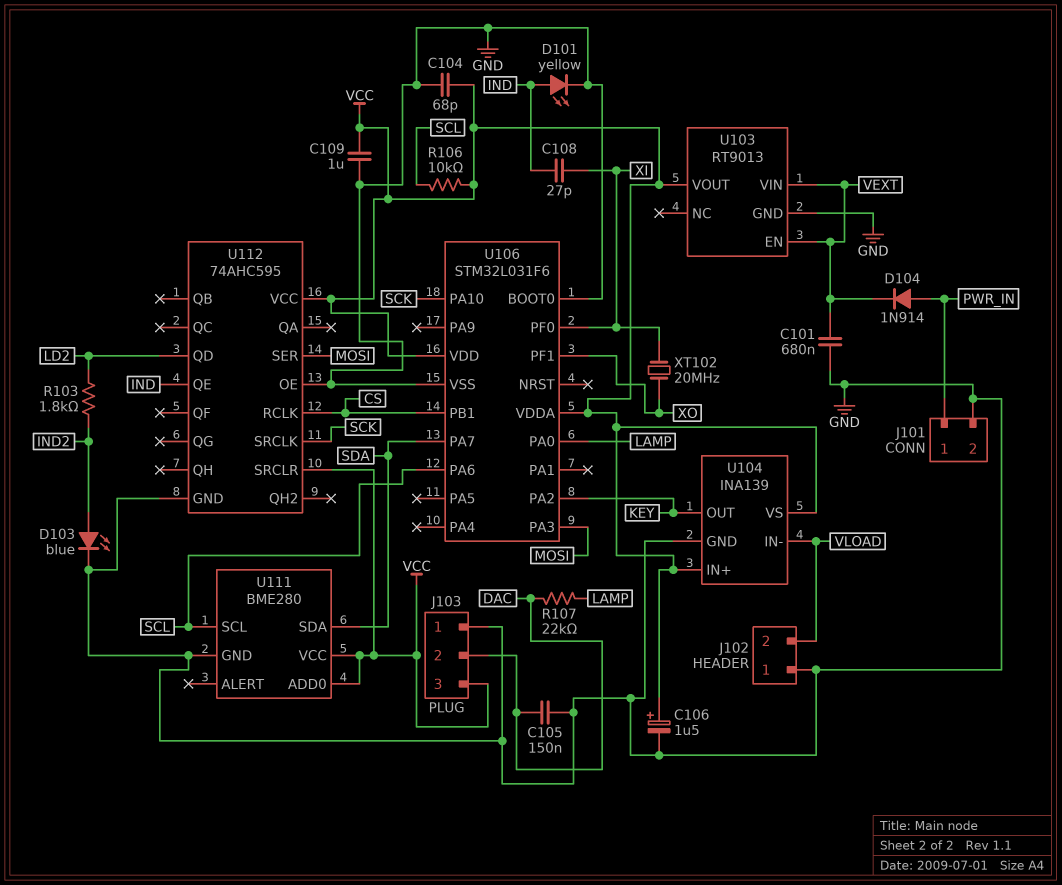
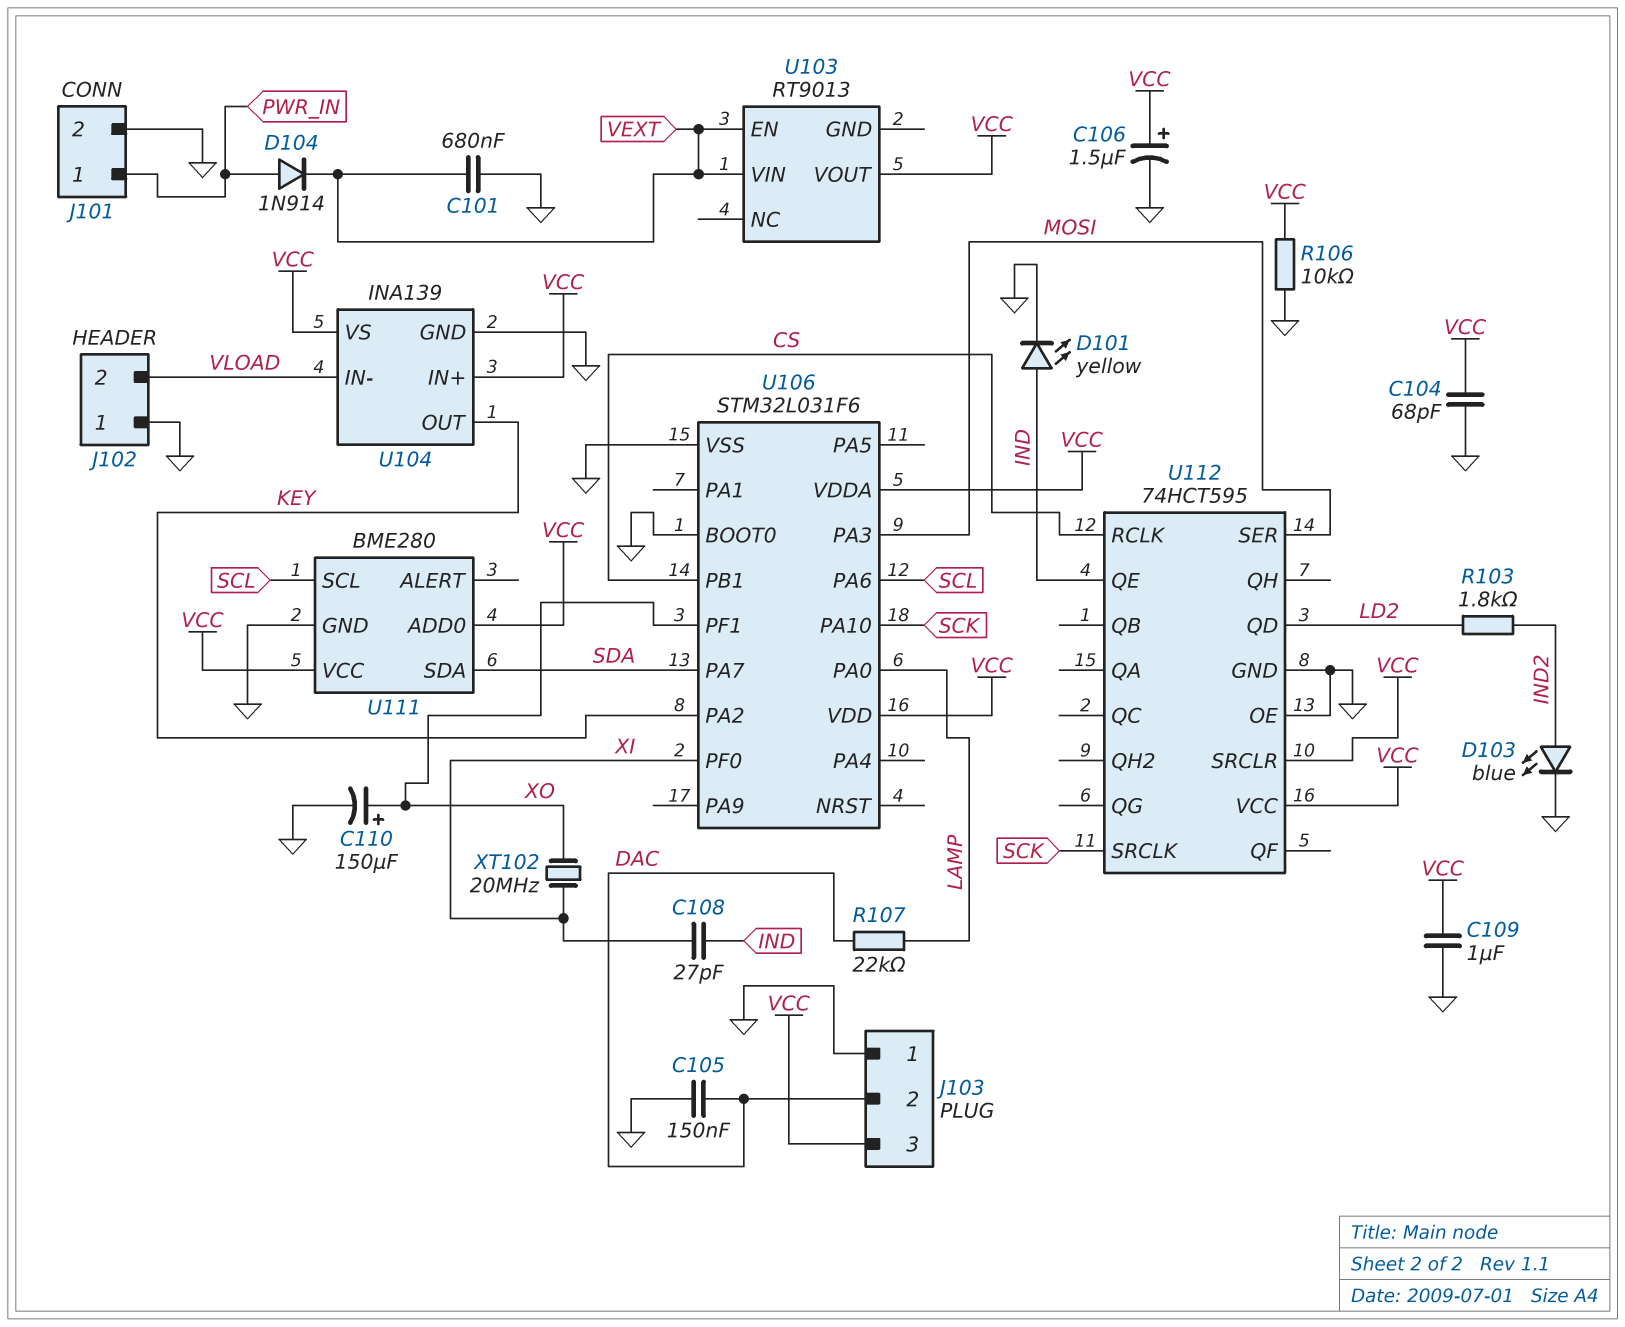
C110: none -> 150uF (plus XO, minus GND)
R106: 10k (SCL, VCC) -> 10k (GND, VCC)
U103 pin GND: GND -> none
U112: 74AHC595 -> 74HCT595

